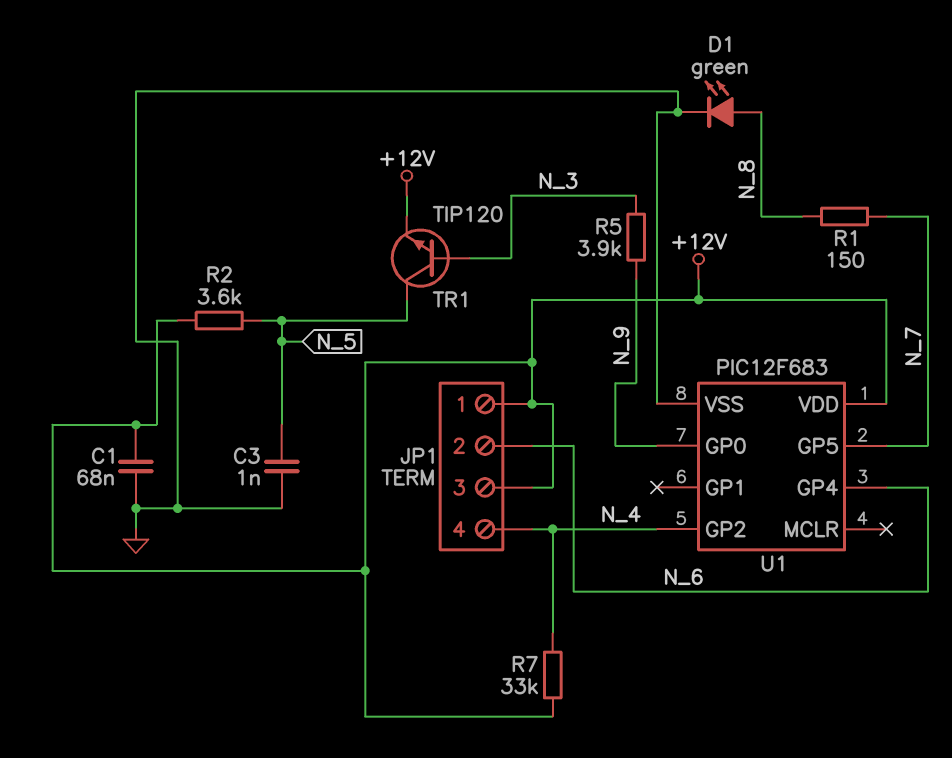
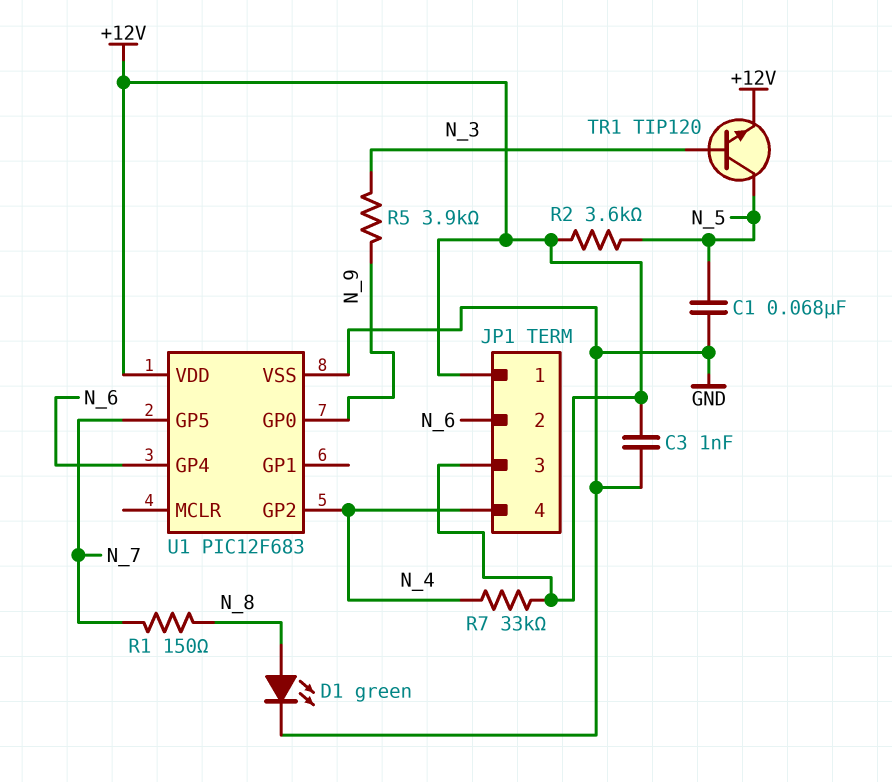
C1: 68nF (+12V, GND) -> 68nF (GND, N_5)
C3: 1nF (GND, N_5) -> 1nF (+12V, GND)

